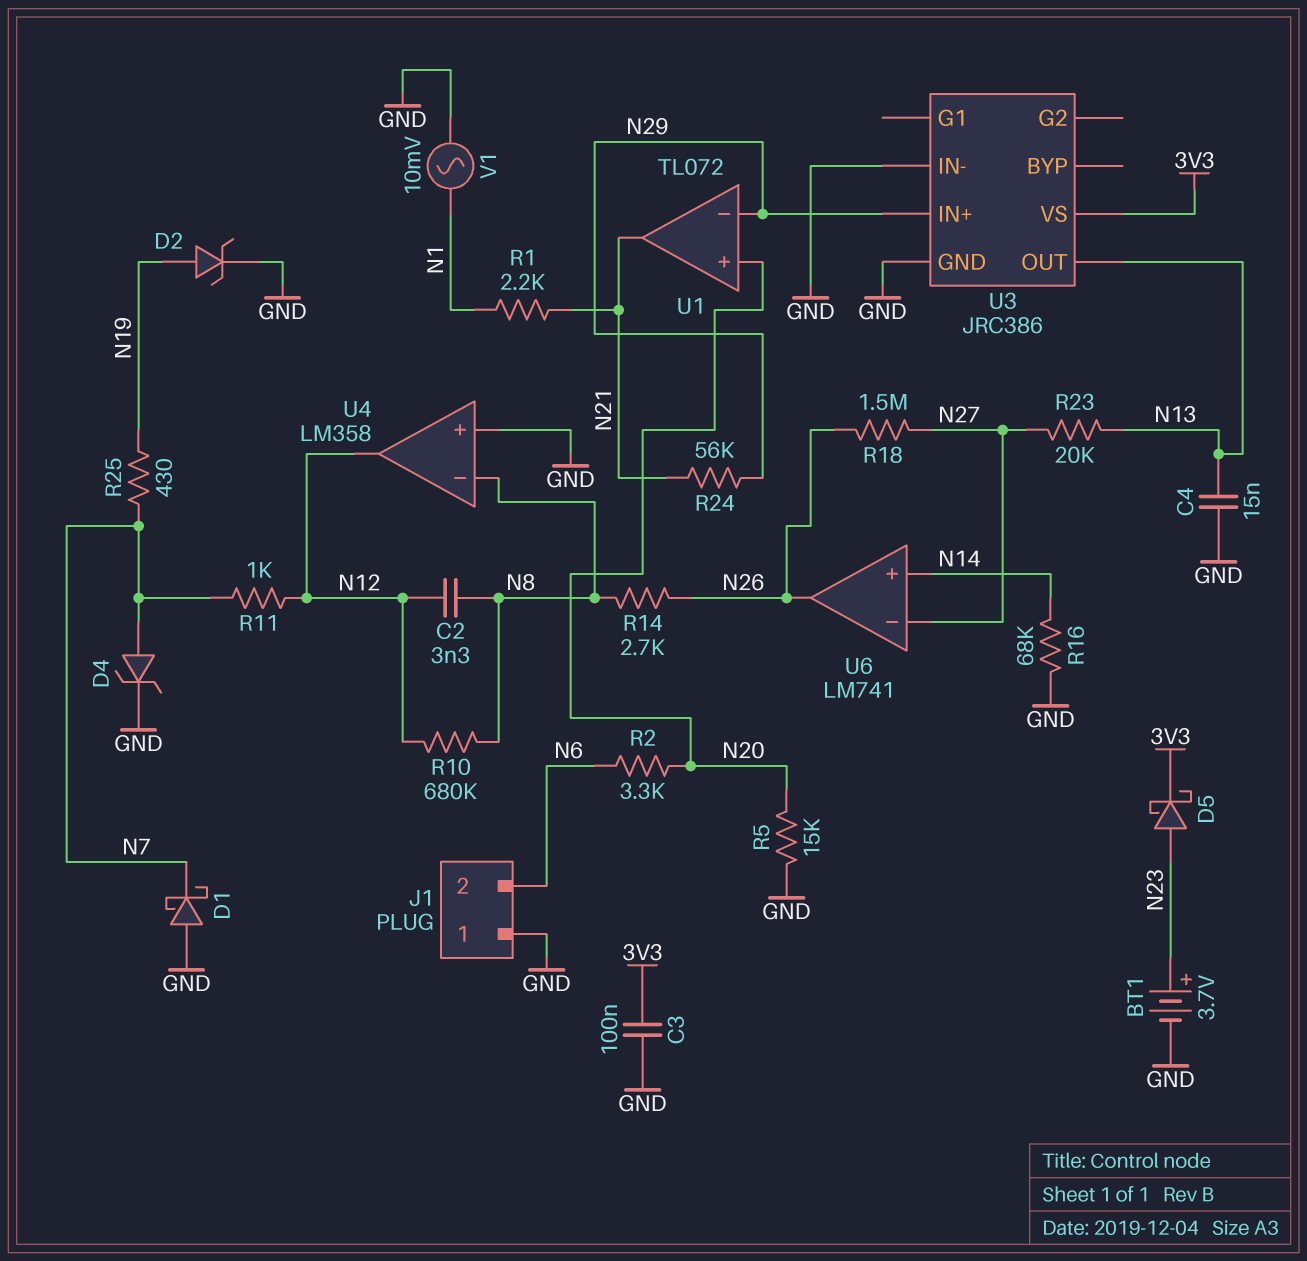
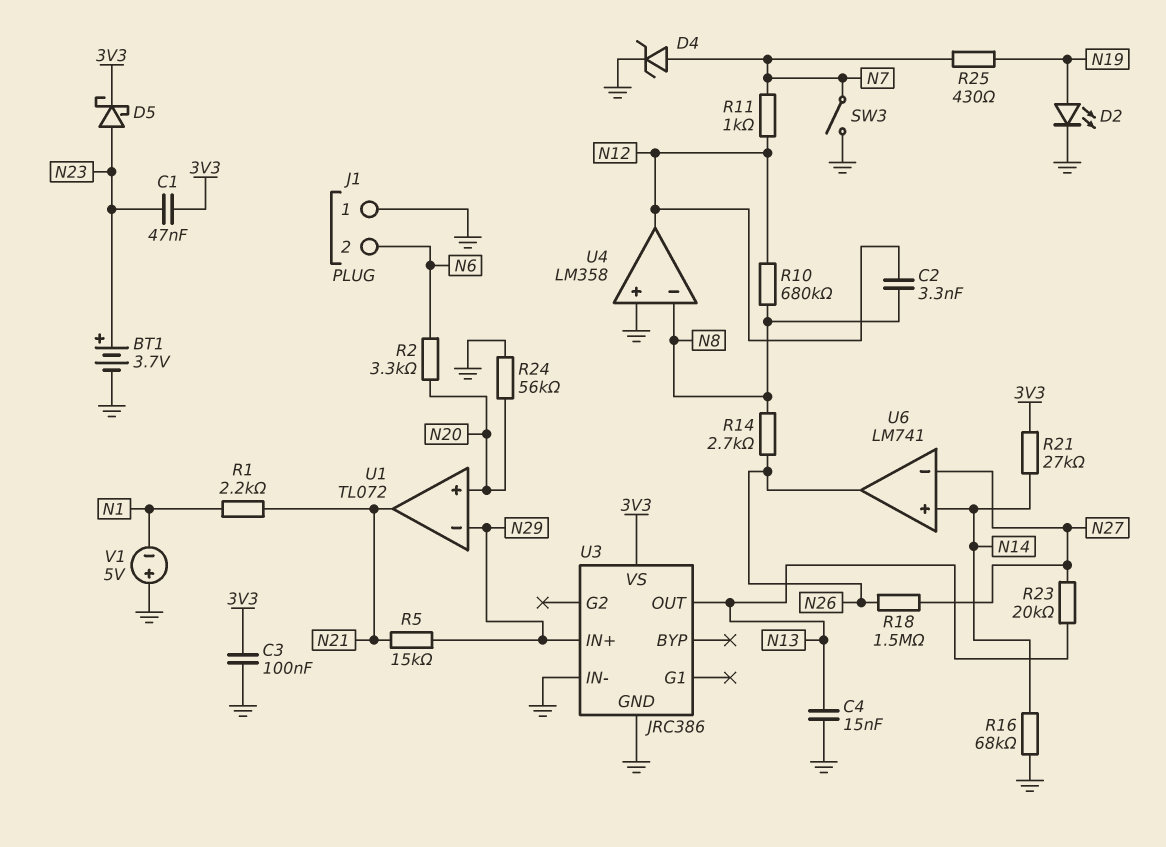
C1: none -> 47nF (3V3, N23)
D1: schottky (A GND, K N7) -> none
D2: zener (A N19, K GND) -> LED (A N19, K GND)
R5: 15k (GND, N20) -> 15k (N21, N29)
R21: none -> 27k (3V3, N14)
R24: 56k (N21, N29) -> 56k (GND, N20)
SW3: none -> switch (GND, N7)
V1: AC 10mV (GND, N1) -> 5V (plus GND, minus N1)

